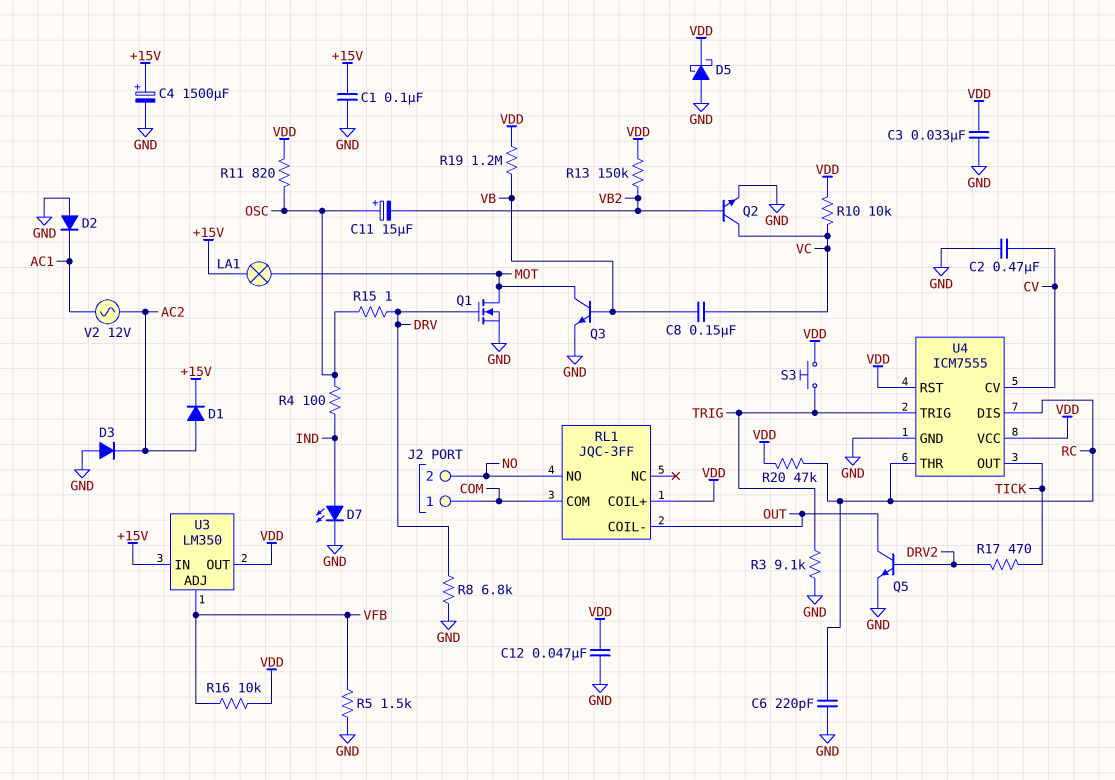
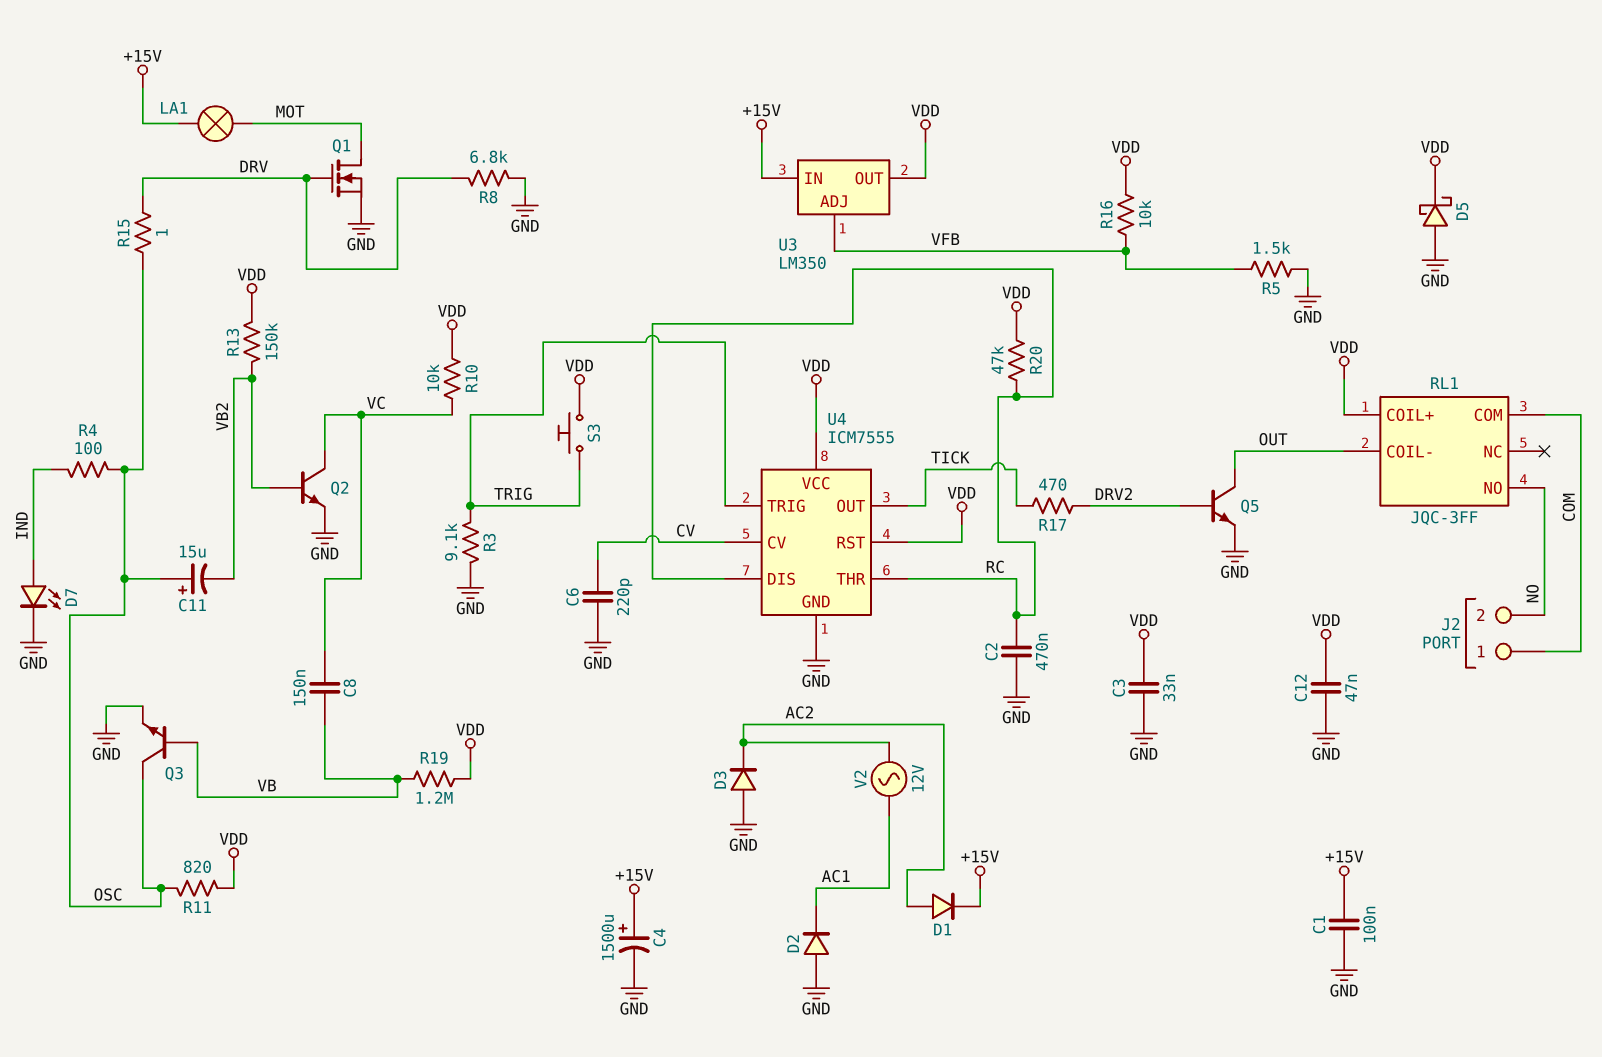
C2: 470nF (CV, GND) -> 470nF (GND, RC)
C6: 220pF (GND, RC) -> 220pF (CV, GND)
Q3: NPN (B VB, C MOT, E GND) -> NPN (B VB, C OSC, E GND)

